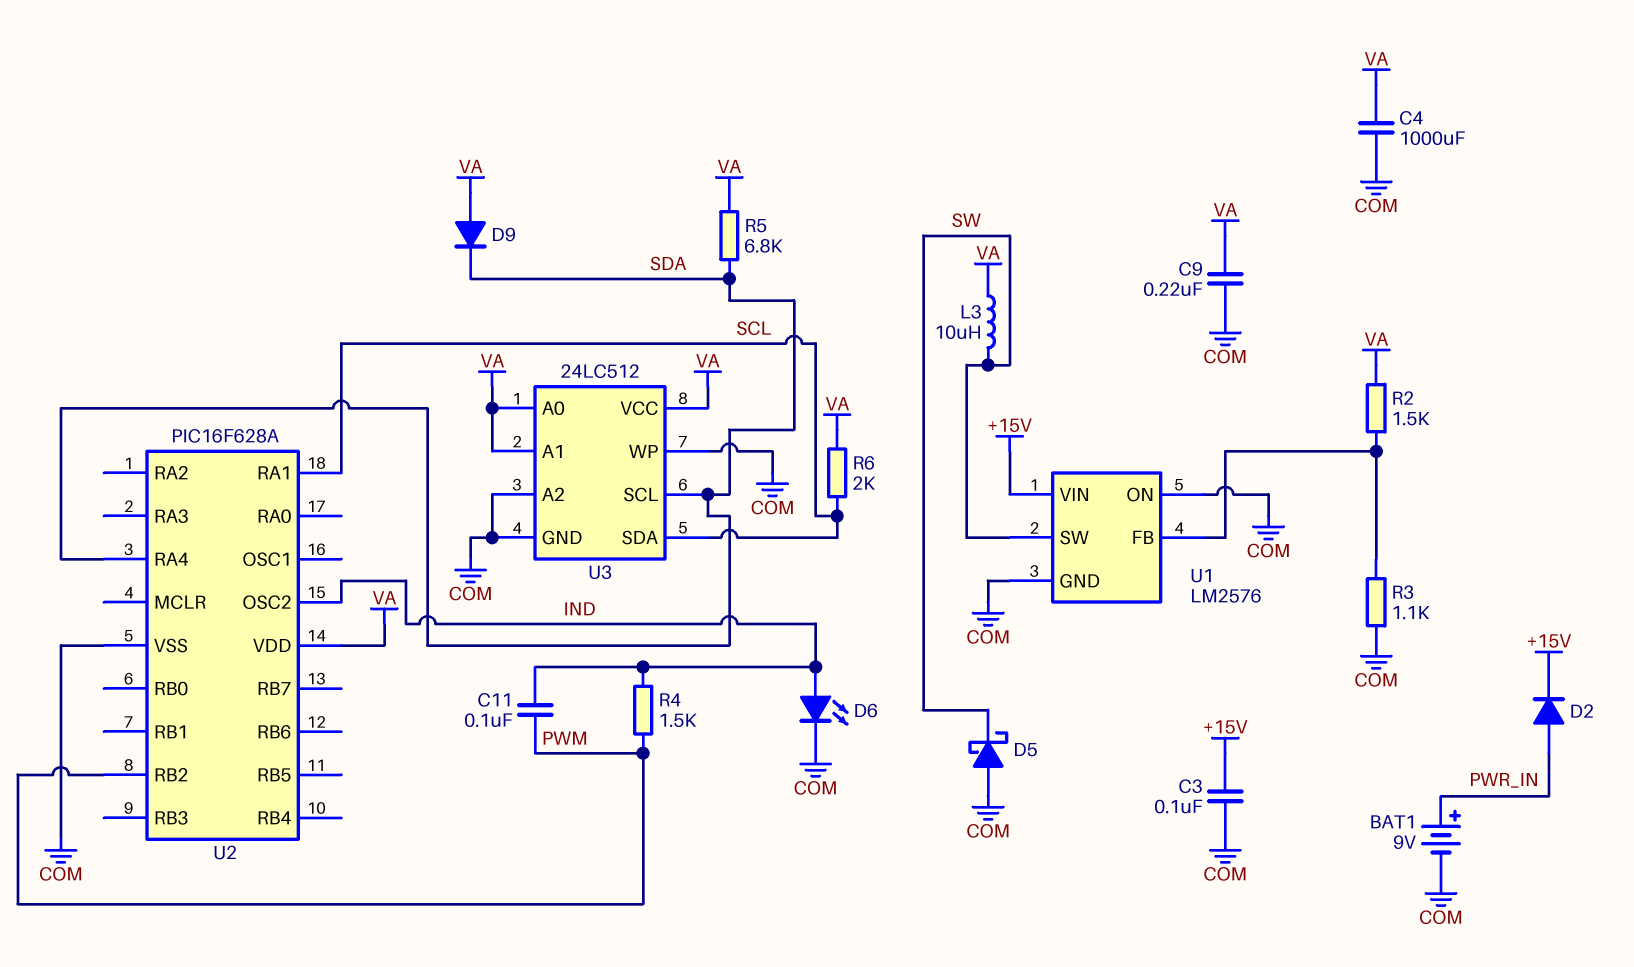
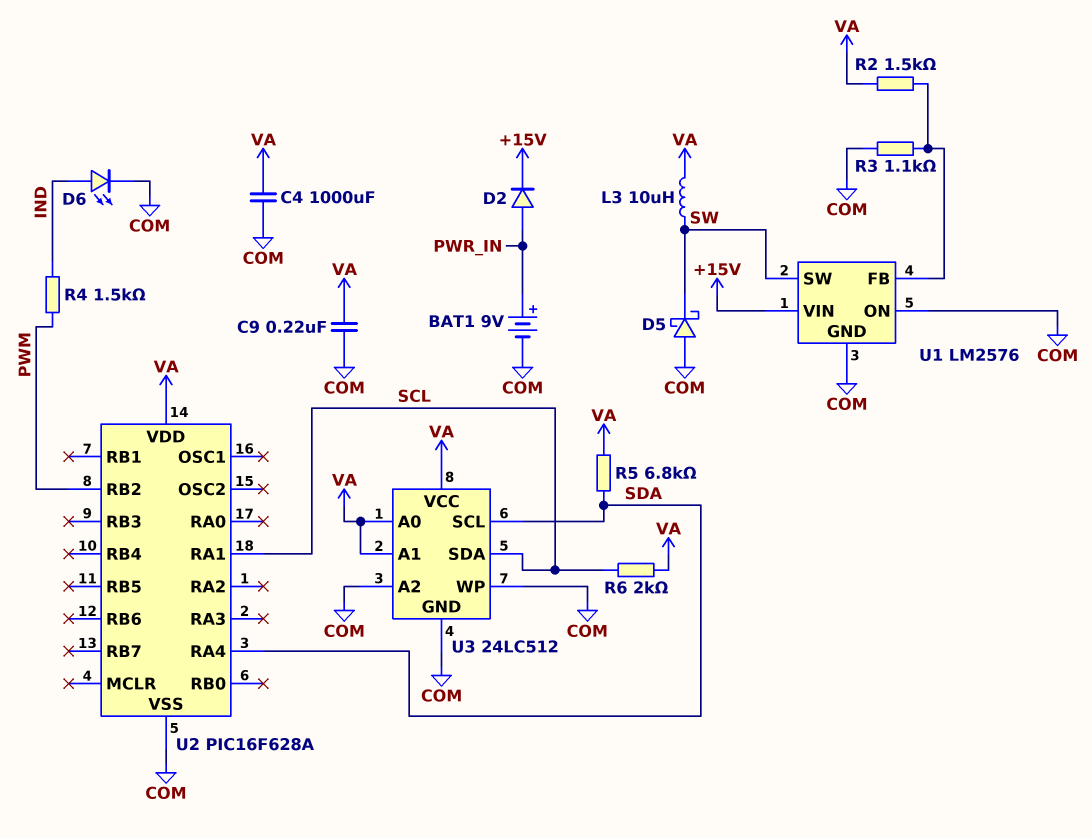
C3: 100nF (+15V, COM) -> none
C11: 100nF (IND, PWM) -> none
D9: diode (A VA, K SDA) -> none
U2 pin OSC2: IND -> none

